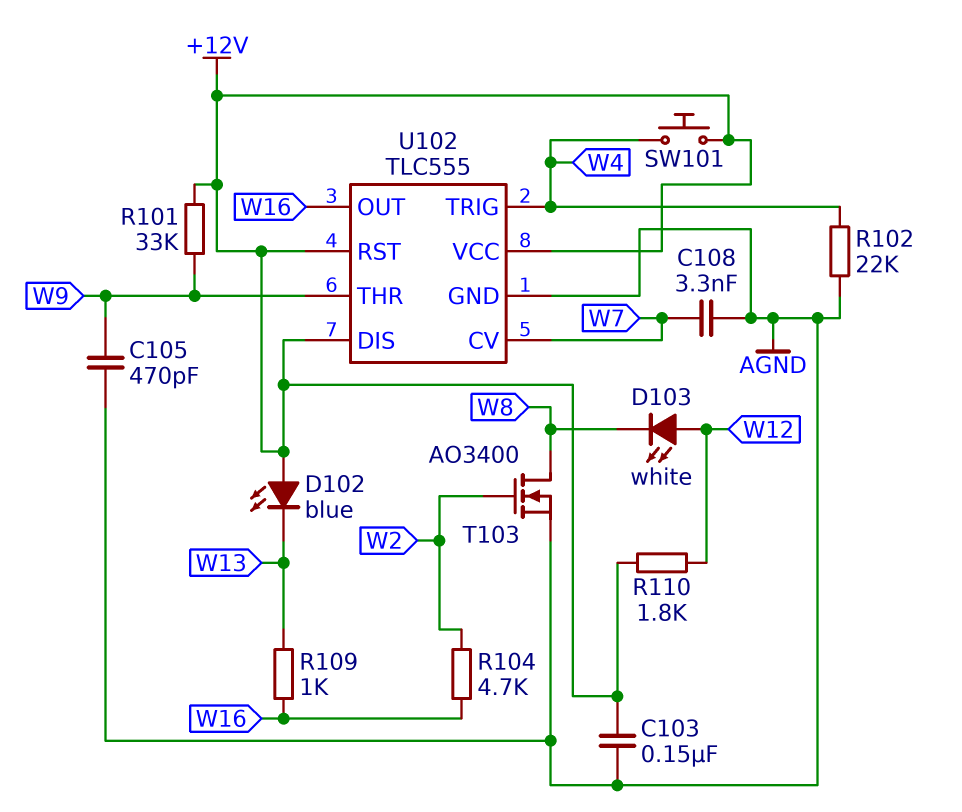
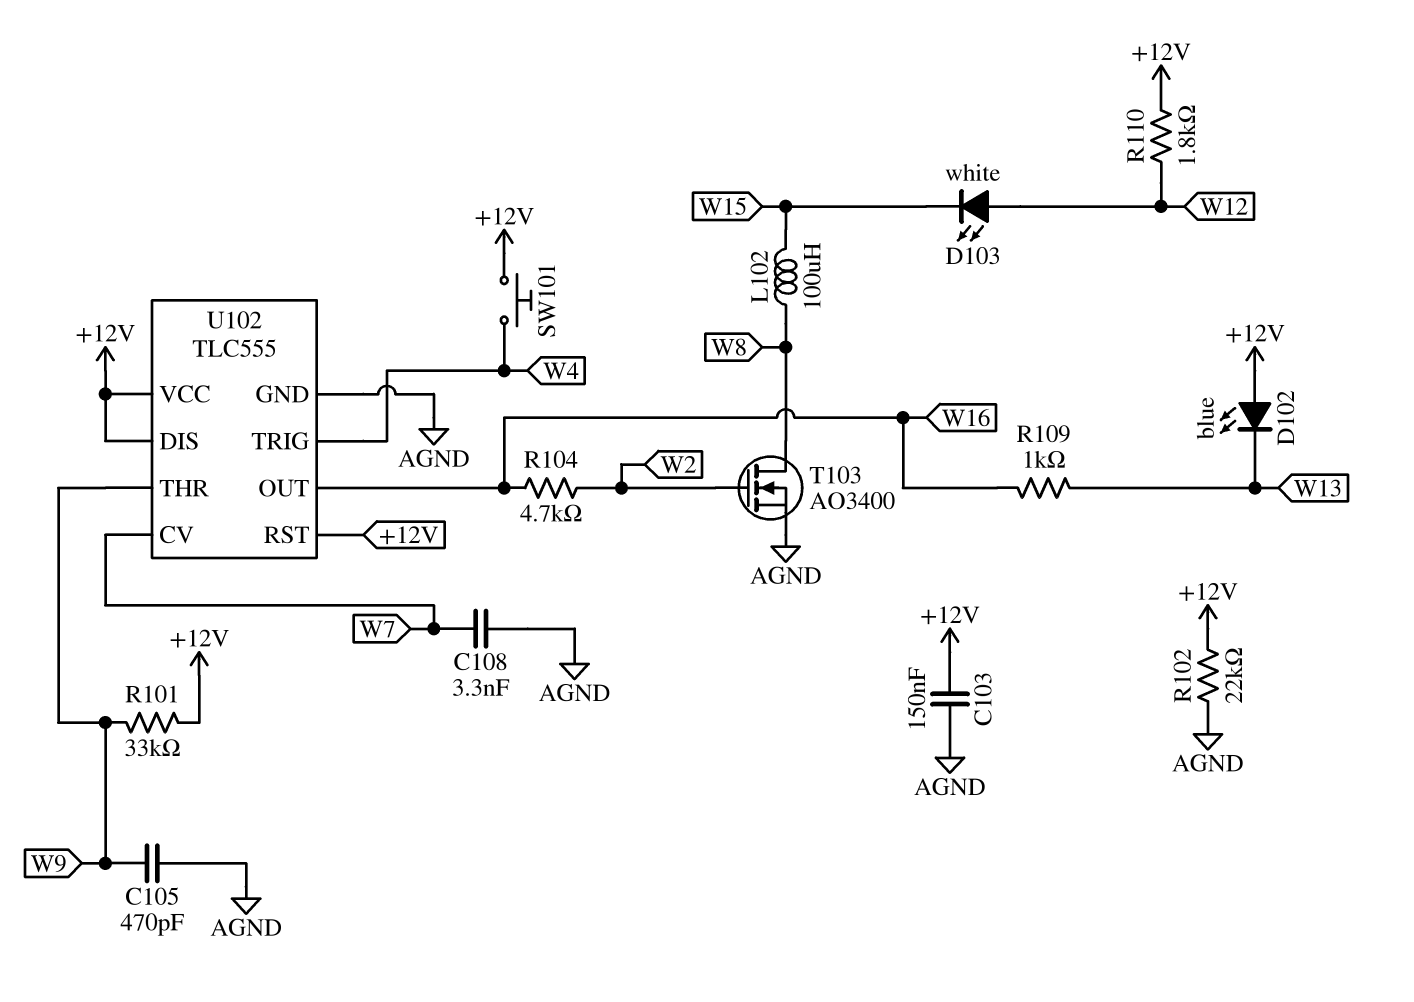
D103: LED white (A W12, K W8) -> LED white (A W12, K W15)
L102: none -> 100uH (W8, W15)
R102: 22k (AGND, W4) -> 22k (+12V, AGND)

